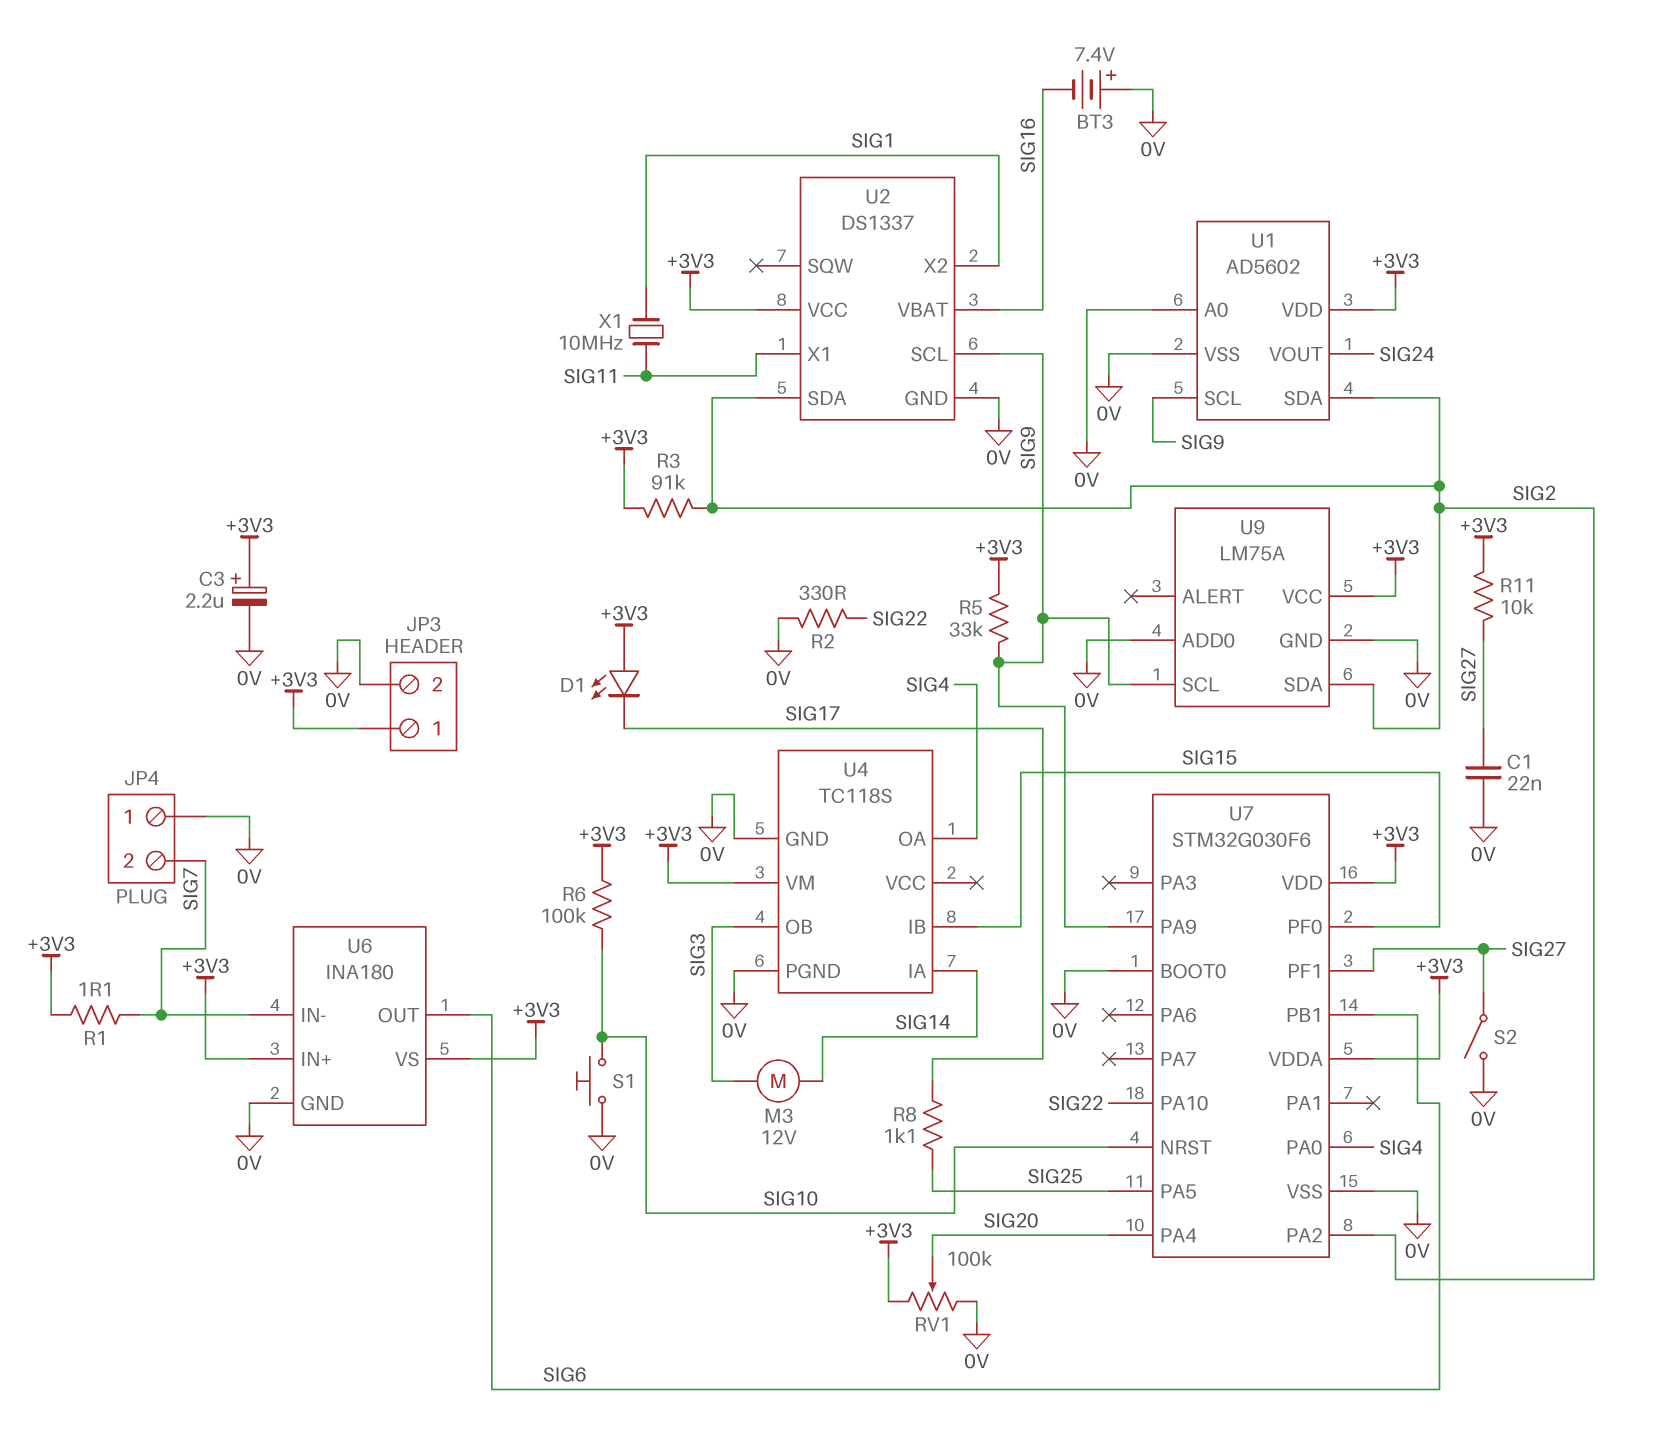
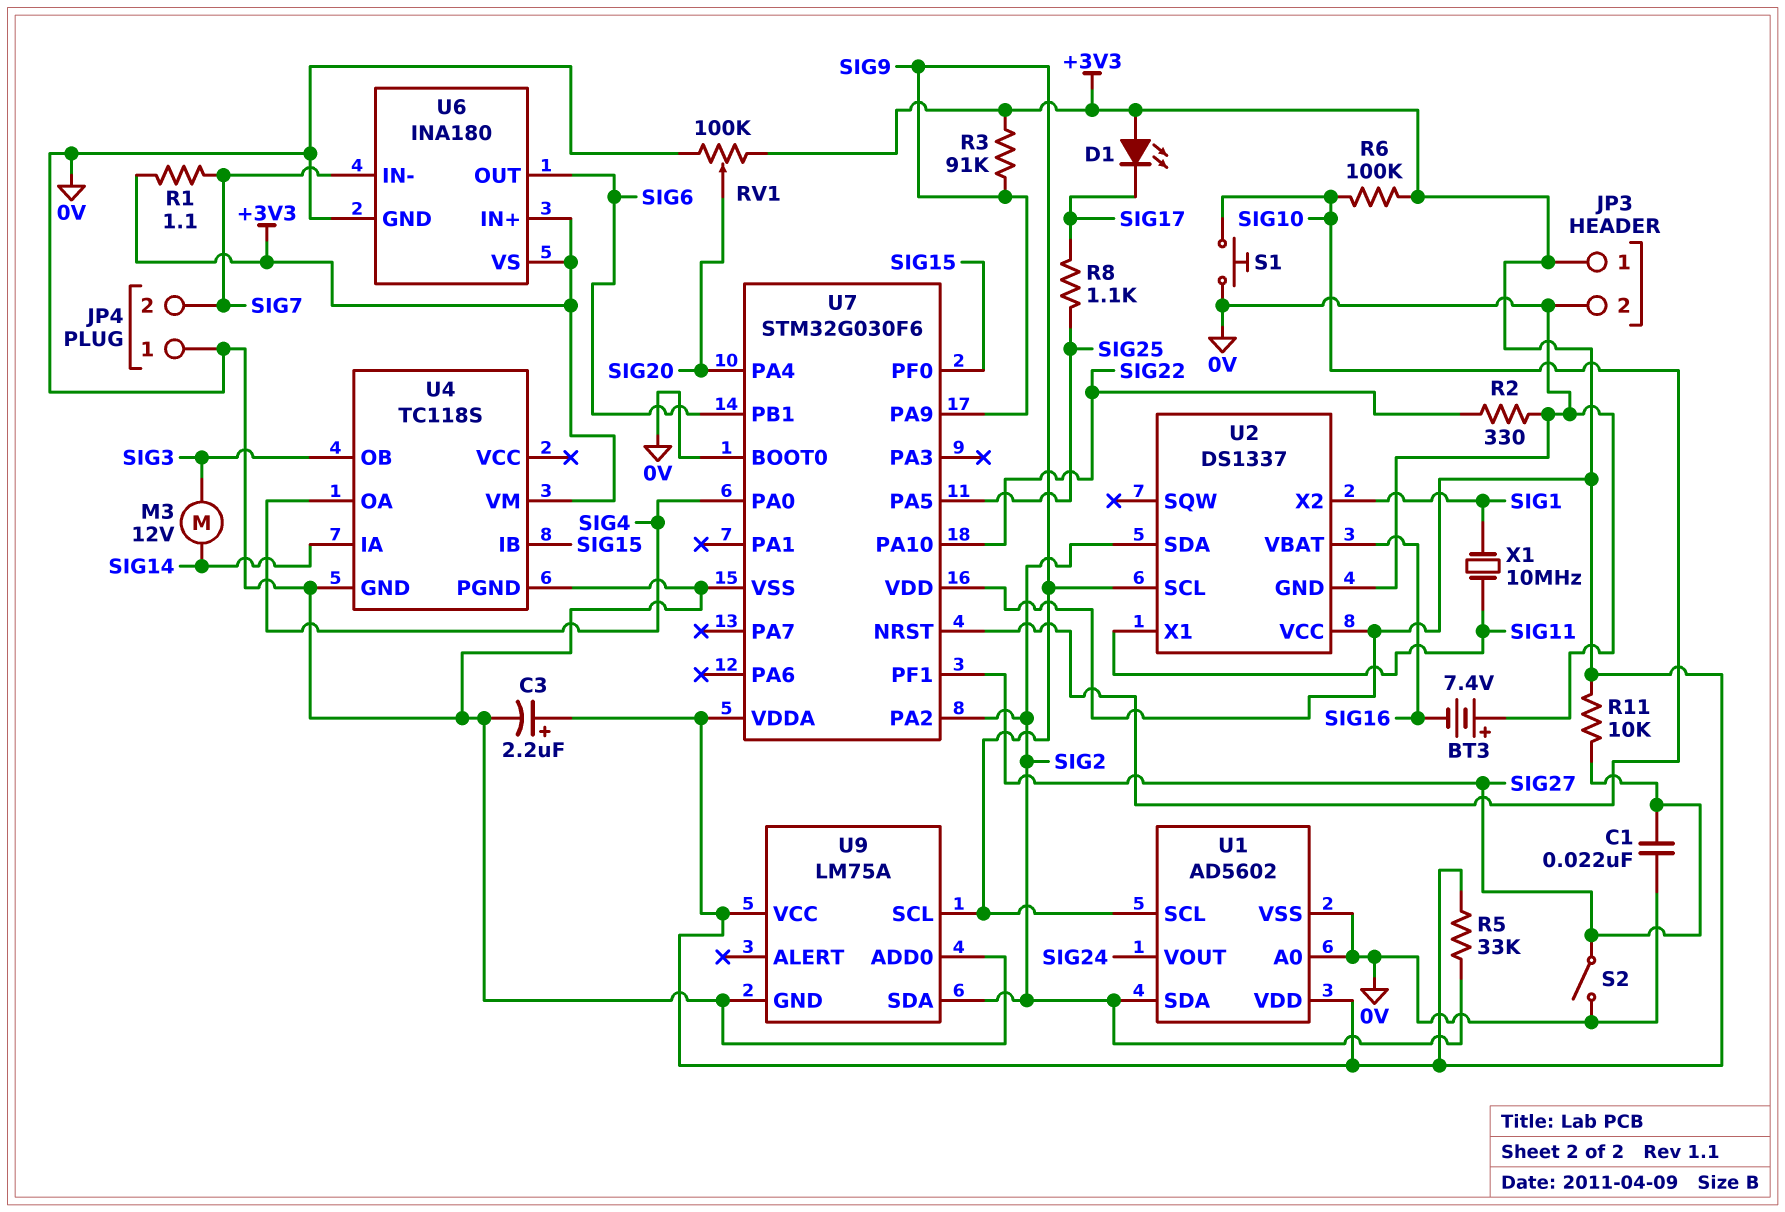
R3: 91k (+3V3, SIG2) -> 91k (+3V3, SIG9)
R5: 33k (+3V3, SIG9) -> 33k (+3V3, SIG2)

